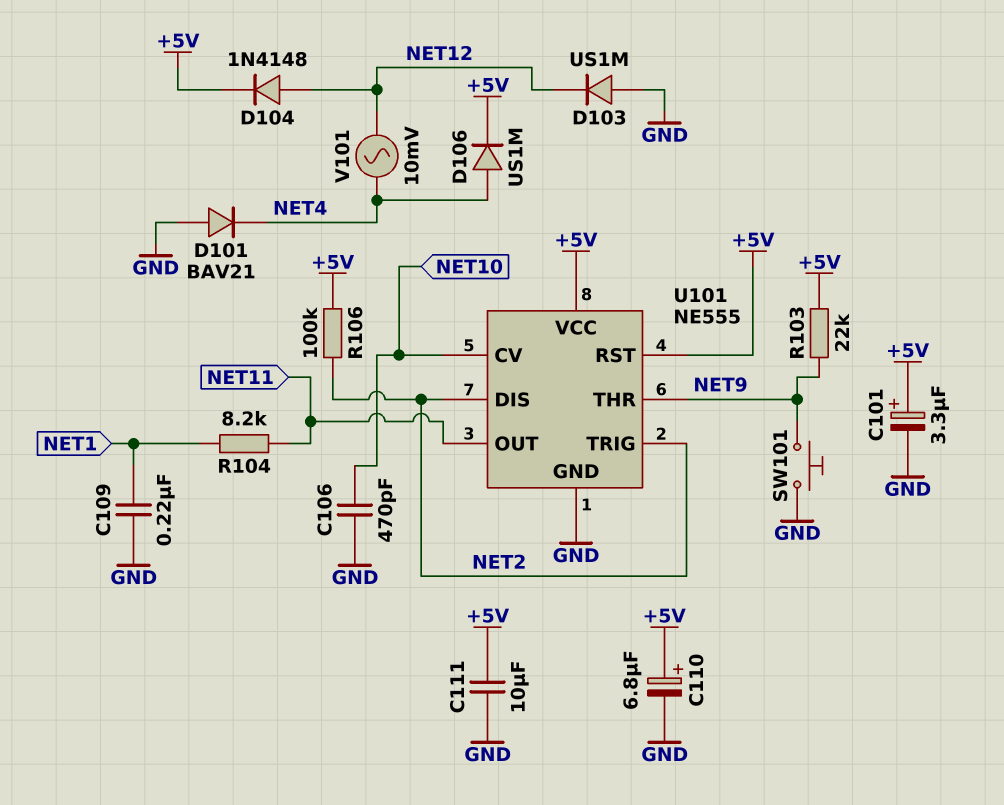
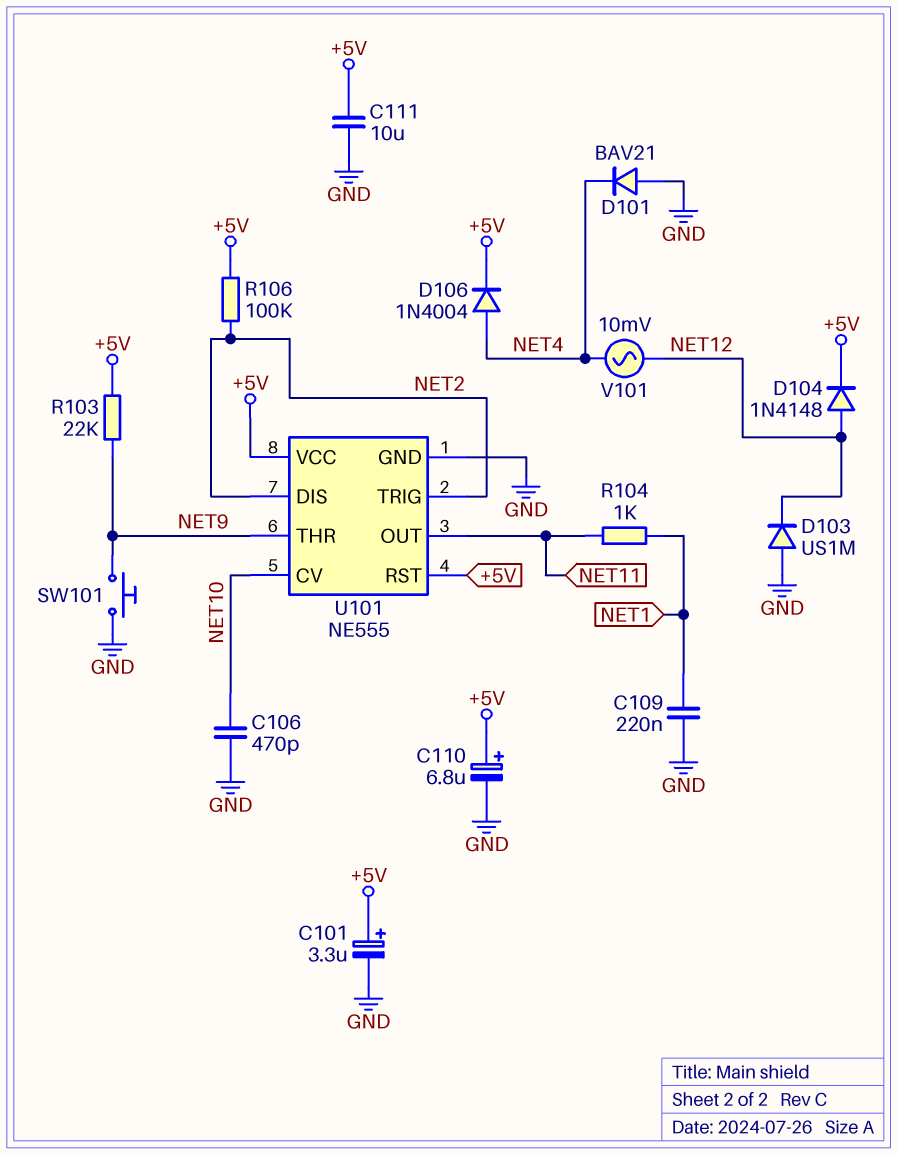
D106: diode US1M (A NET4, K +5V) -> diode 1N4004 (A NET4, K +5V)
R104: 8.2k (NET1, NET11) -> 1k (NET1, NET11)

